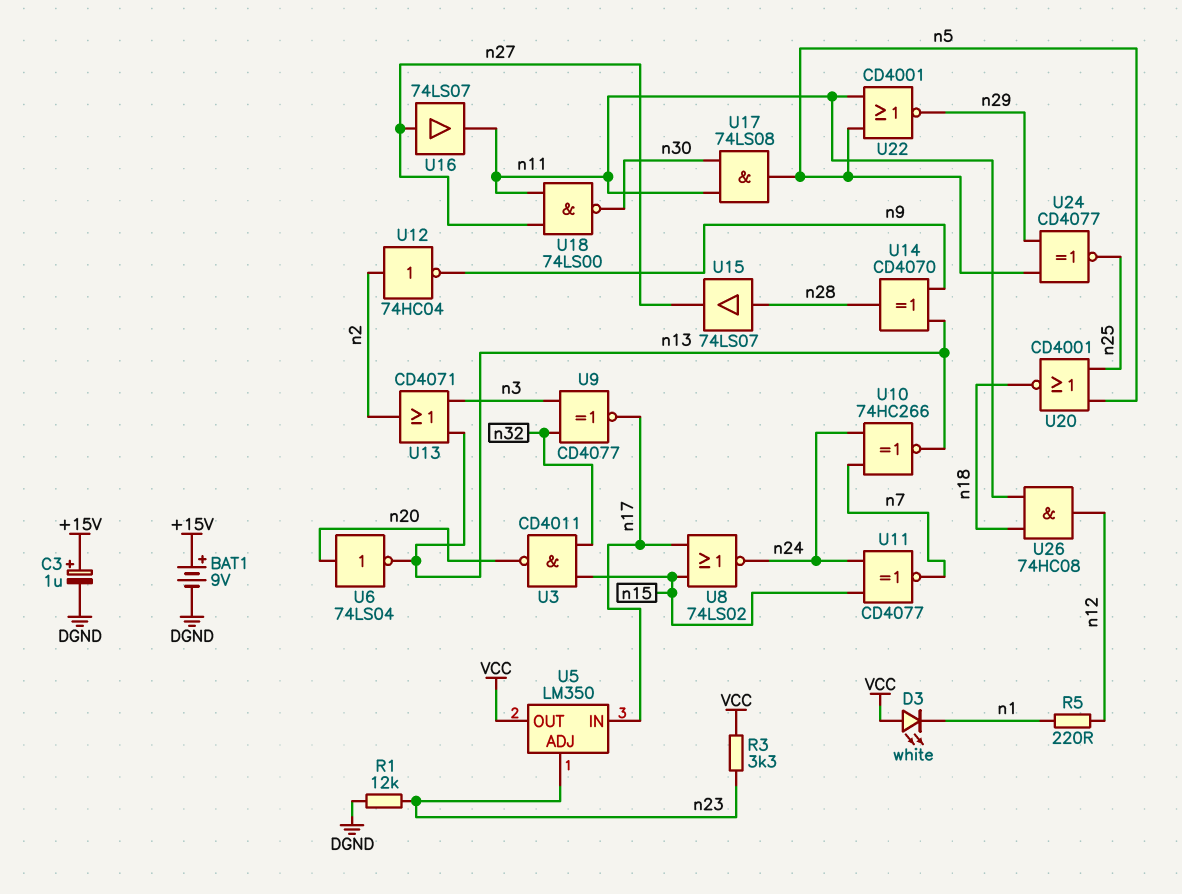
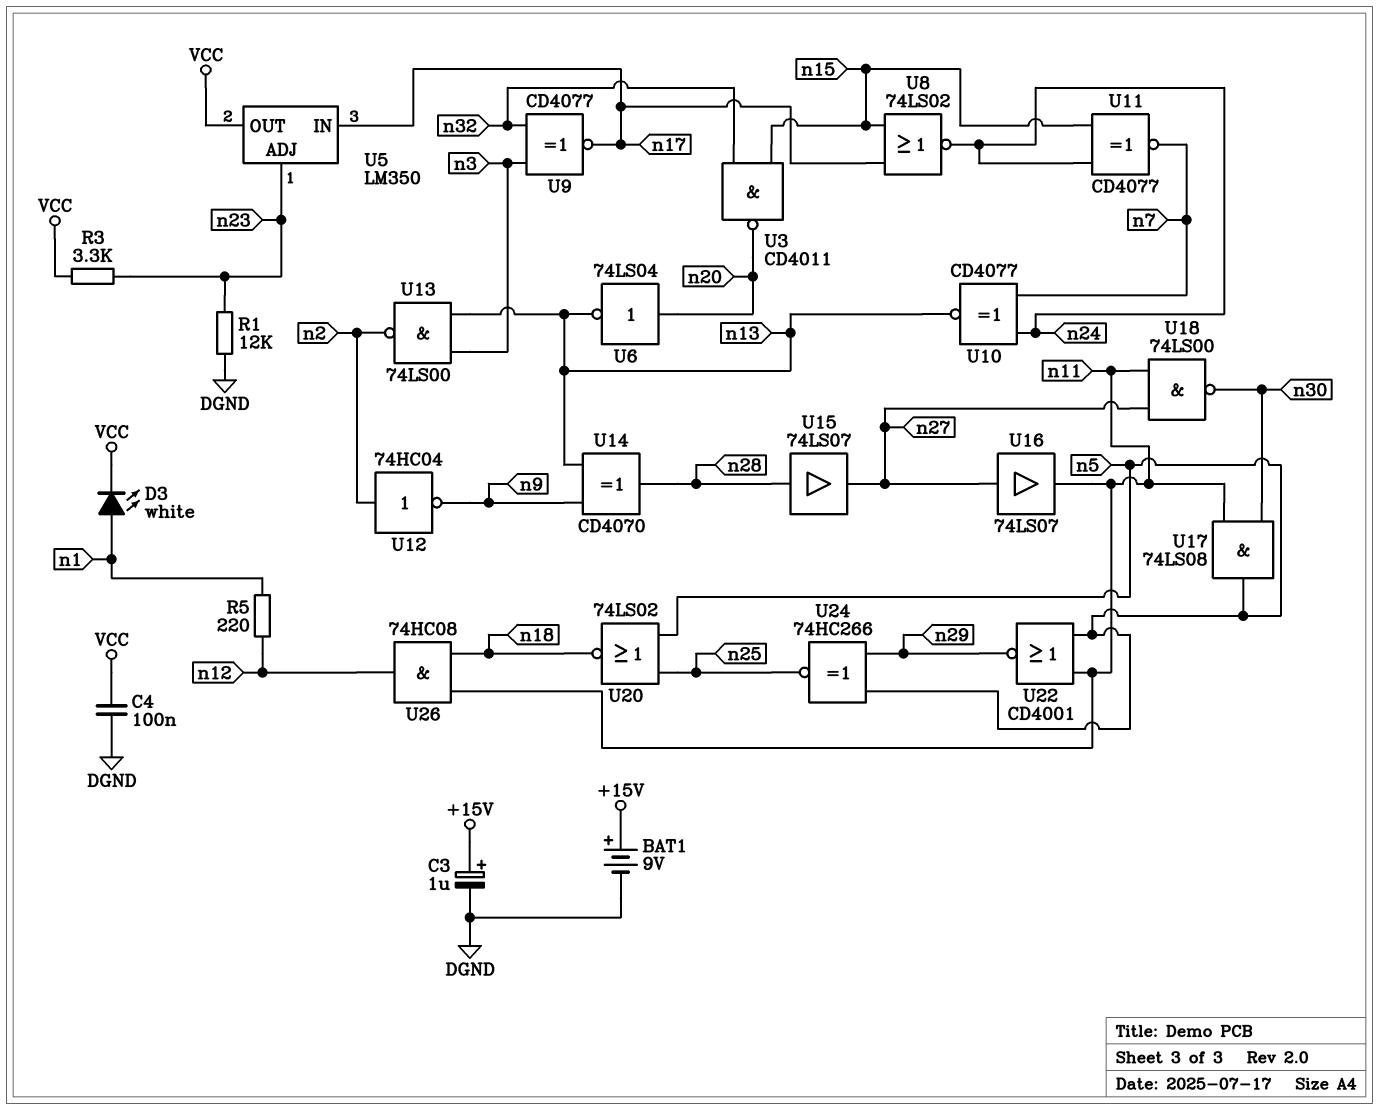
C4: none -> 100nF (DGND, VCC)
D3: LED white (A VCC, K n1) -> LED white (A n1, K VCC)
U10: XNOR 74HC266 (in n7, in n24, out n13) -> XNOR CD4077 (in n7, in n24, out n13)
U13: OR CD4071 (in n3, in n13, out n2) -> NAND 74LS00 (in n3, in n13, out n2)
U20: NOR CD4001 (in n5, in n25, out n18) -> NOR 74LS02 (in n5, in n25, out n18)
U24: XNOR CD4077 (in n5, in n29, out n25) -> XNOR 74HC266 (in n5, in n29, out n25)

